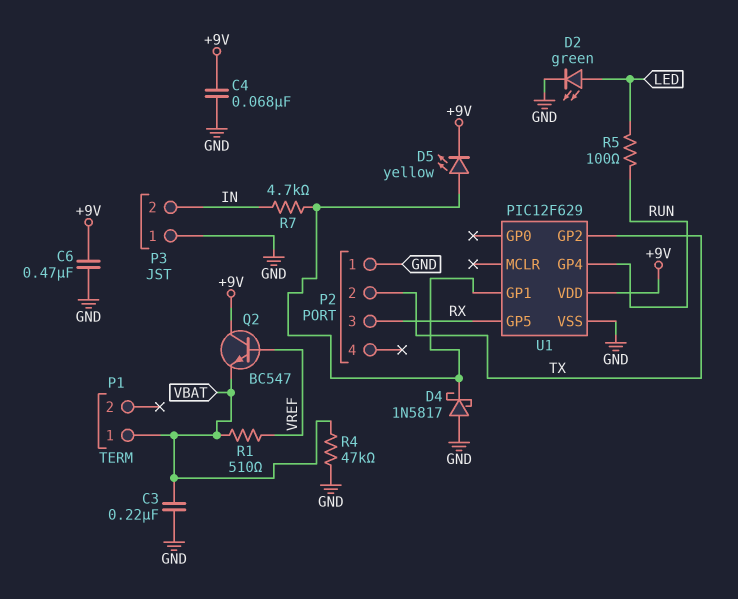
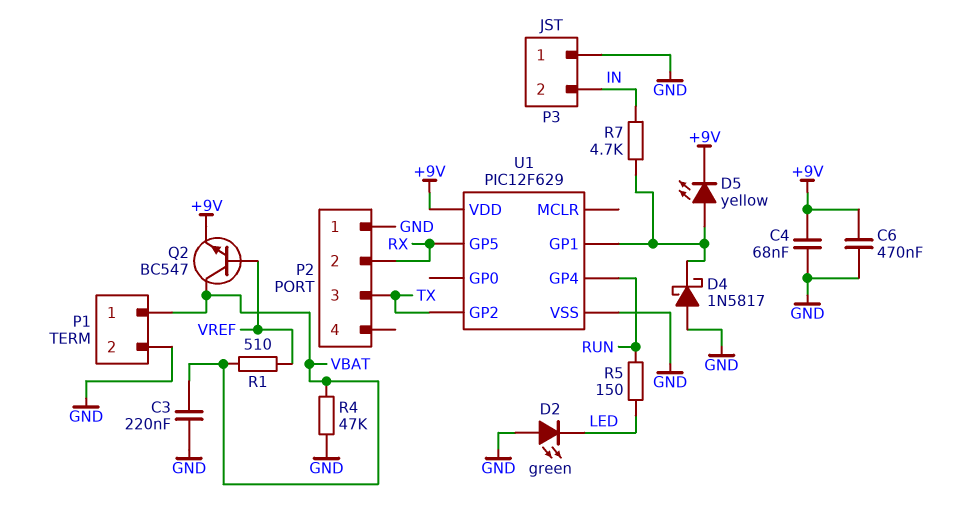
D2: LED green (A LED, K GND) -> LED green (A GND, K LED)
P1 pin 2: none -> GND
P2 pin 2: TX -> RX
P2 pin 3: RX -> TX
Q2: NPN BC547 (B VREF, C +9V, E VBAT) -> NPN BC547 (B VREF, C VBAT, E +9V)
R5: 100 (LED, RUN) -> 150 (LED, RUN)

